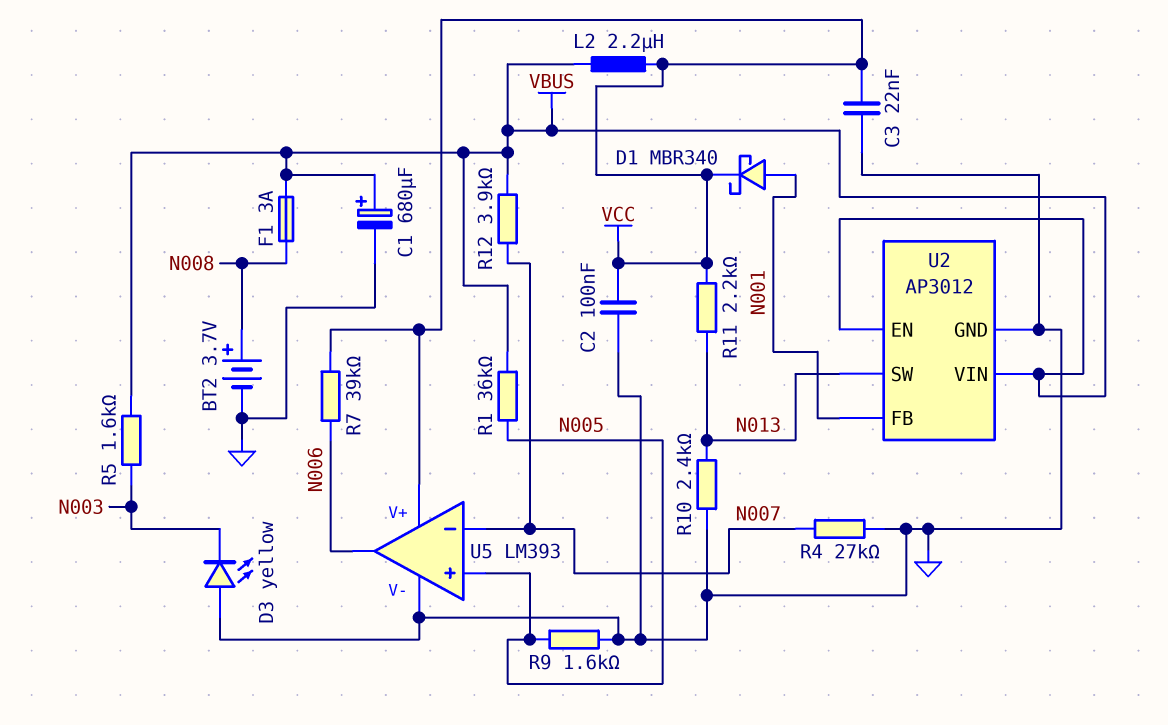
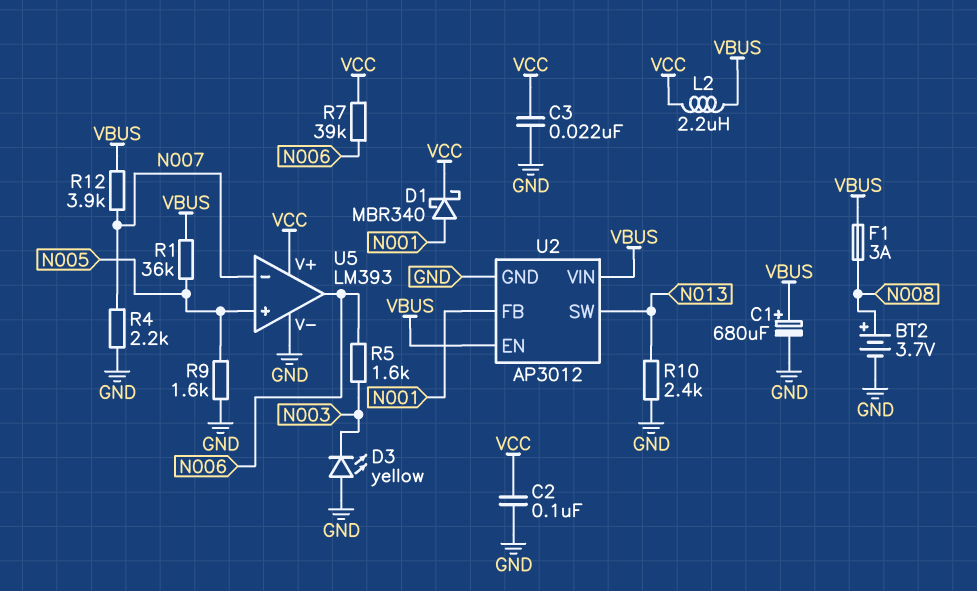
R4: 27k (GND, N007) -> 2.2k (GND, N007)
R5: 1.6k (N003, VBUS) -> 1.6k (N003, N006)
R11: 2.2k (N013, VCC) -> none

